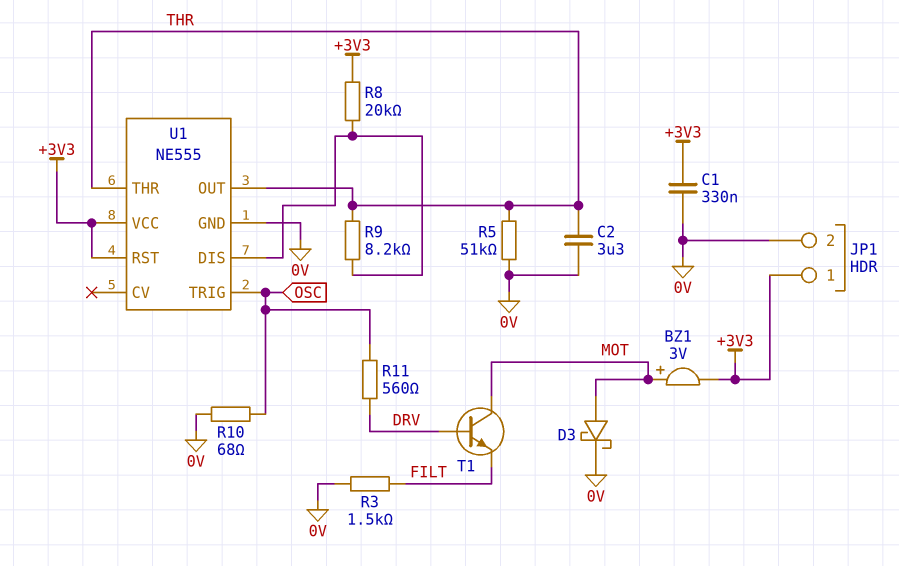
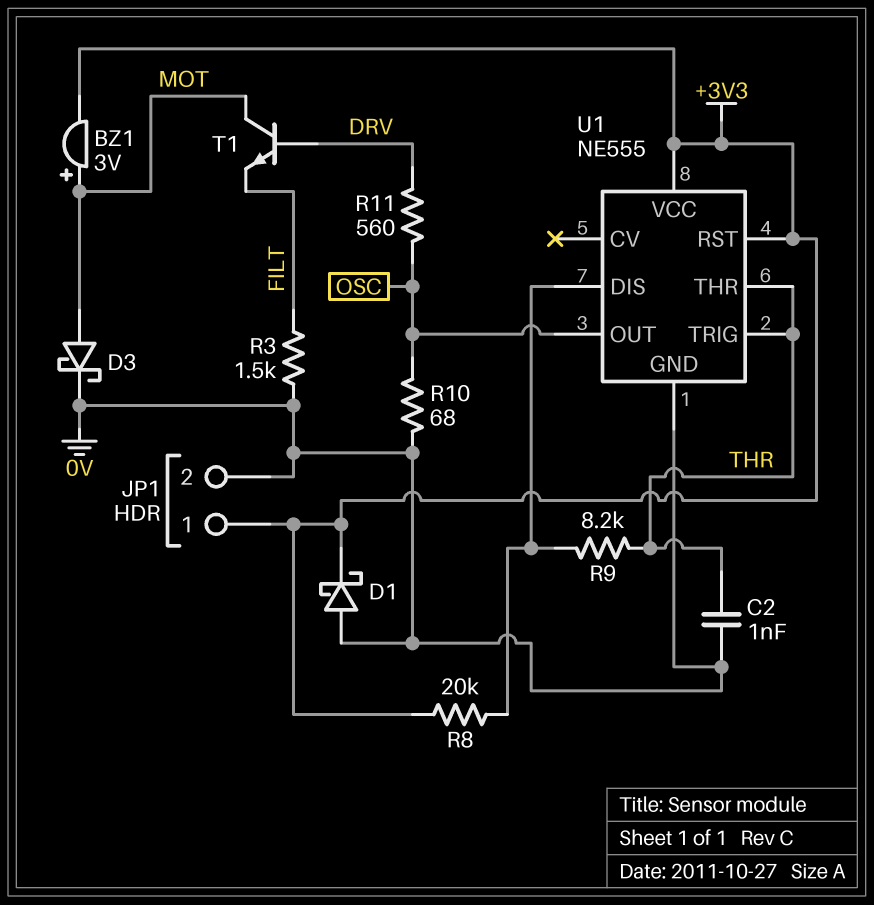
C1: 330nF (+3V3, 0V) -> none
C2: 3.3uF (0V, THR) -> 1nF (0V, THR)
D1: none -> schottky (A 0V, K +3V3)
R5: 51k (0V, THR) -> none
U1 pin OUT: THR -> OSC
U1 pin TRIG: OSC -> THR

